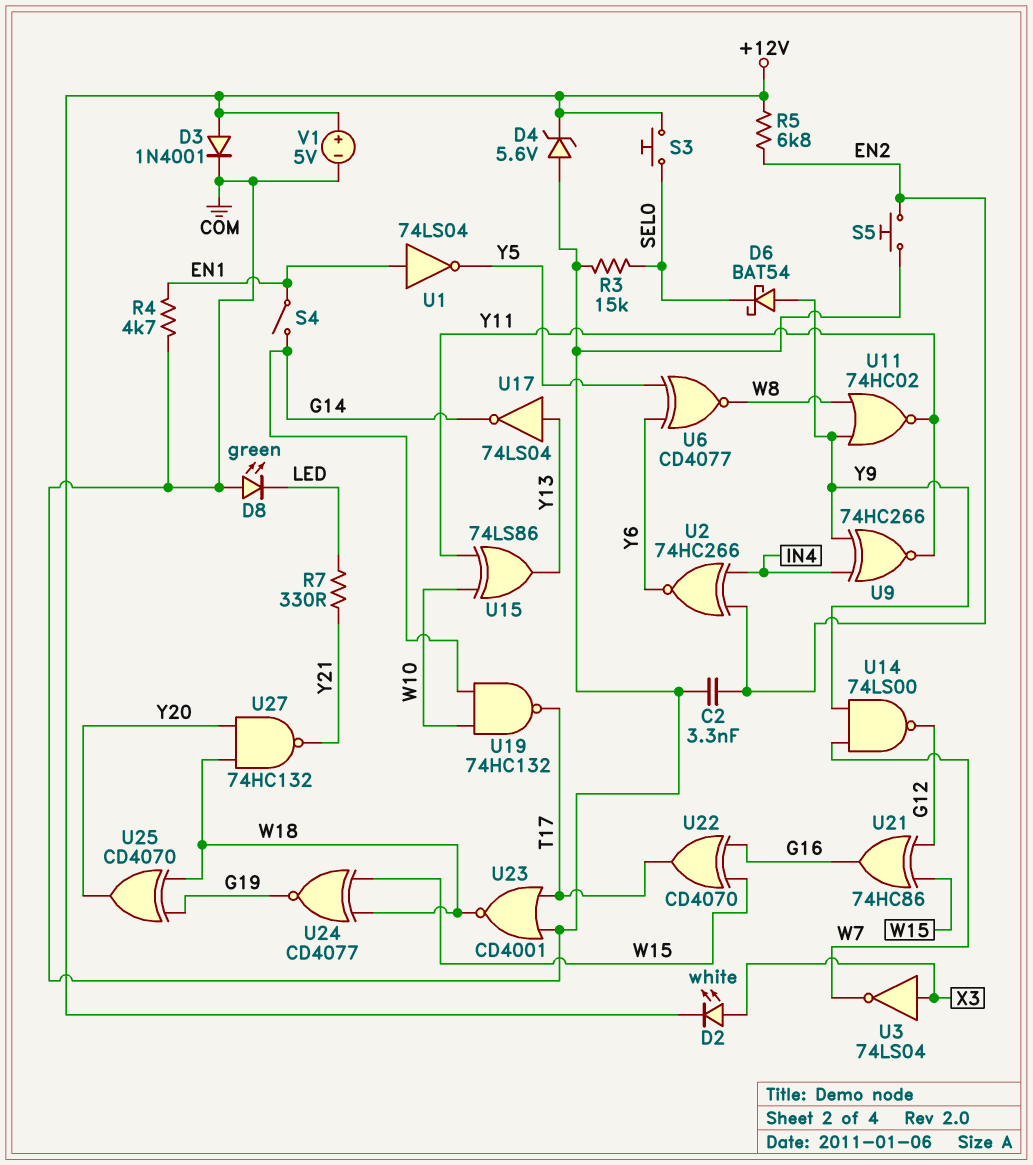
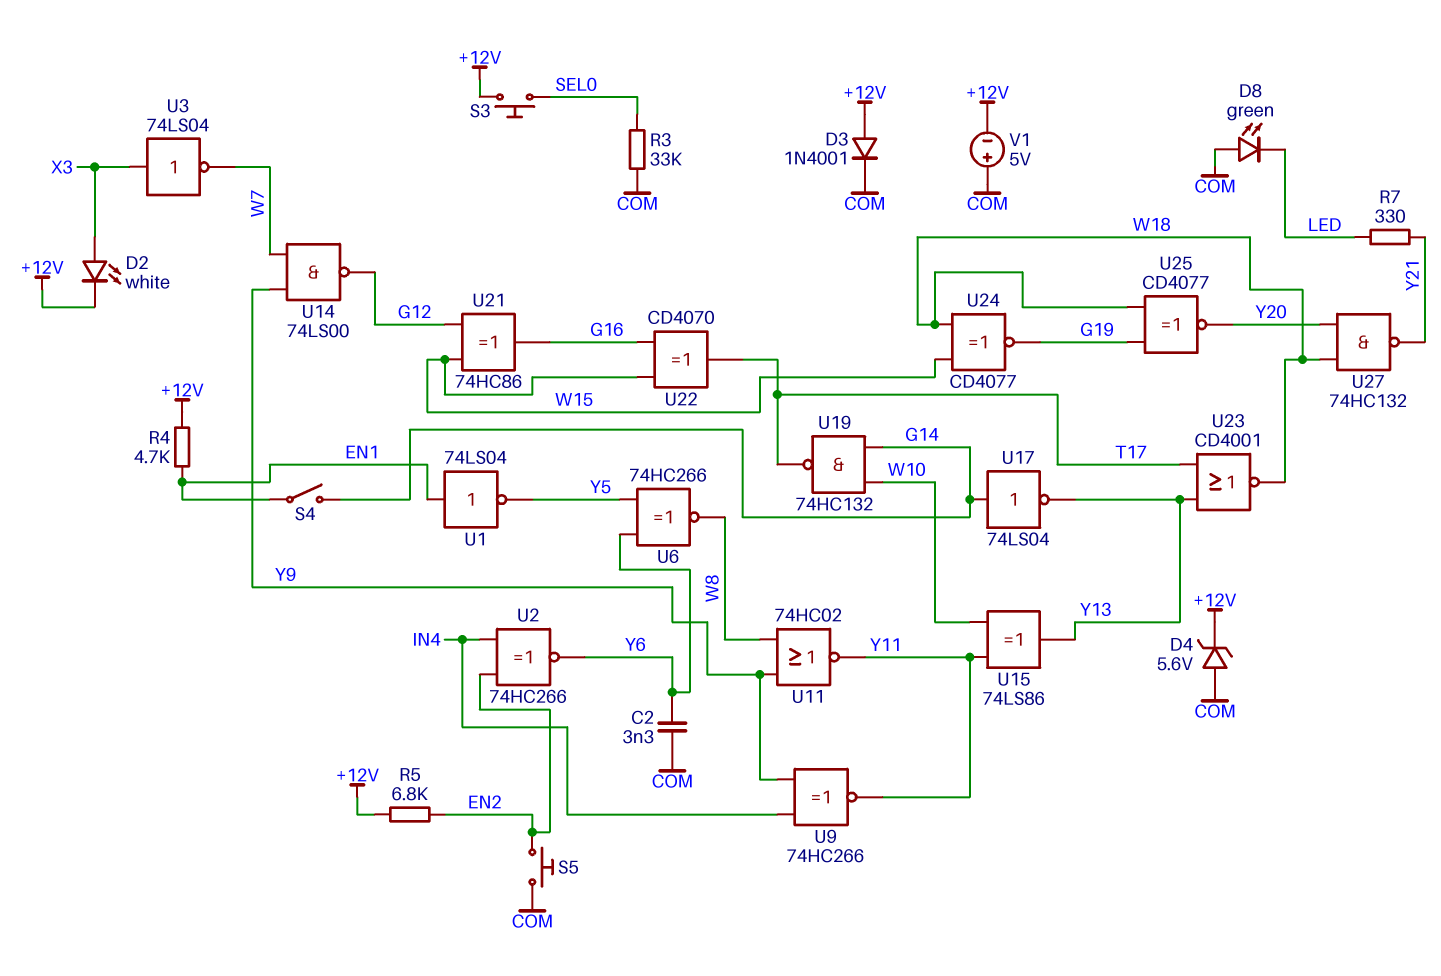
C2: 3.3nF (COM, EN2) -> 3.3nF (COM, Y6)
D6: schottky BAT54 (A Y9, K SEL0) -> none
R3: 15k (COM, SEL0) -> 33k (COM, SEL0)
R4: 4.7k (COM, EN1) -> 4.7k (+12V, EN1)
U6: XNOR CD4077 (in Y5, in Y6, out W8) -> XNOR 74HC266 (in Y5, in Y6, out W8)
U17: NOT 74LS04 (in Y13, out G14) -> NOT 74LS04 (in G14, out Y13)
U23: NOR CD4001 (in COM, in T17, out W18) -> NOR CD4001 (in T17, in Y13, out W18)
U25: XOR CD4070 (in G19, in W18, out Y20) -> XNOR CD4077 (in G19, in W18, out Y20)
V1: 5V (plus +12V, minus COM) -> 5V (plus COM, minus +12V)

